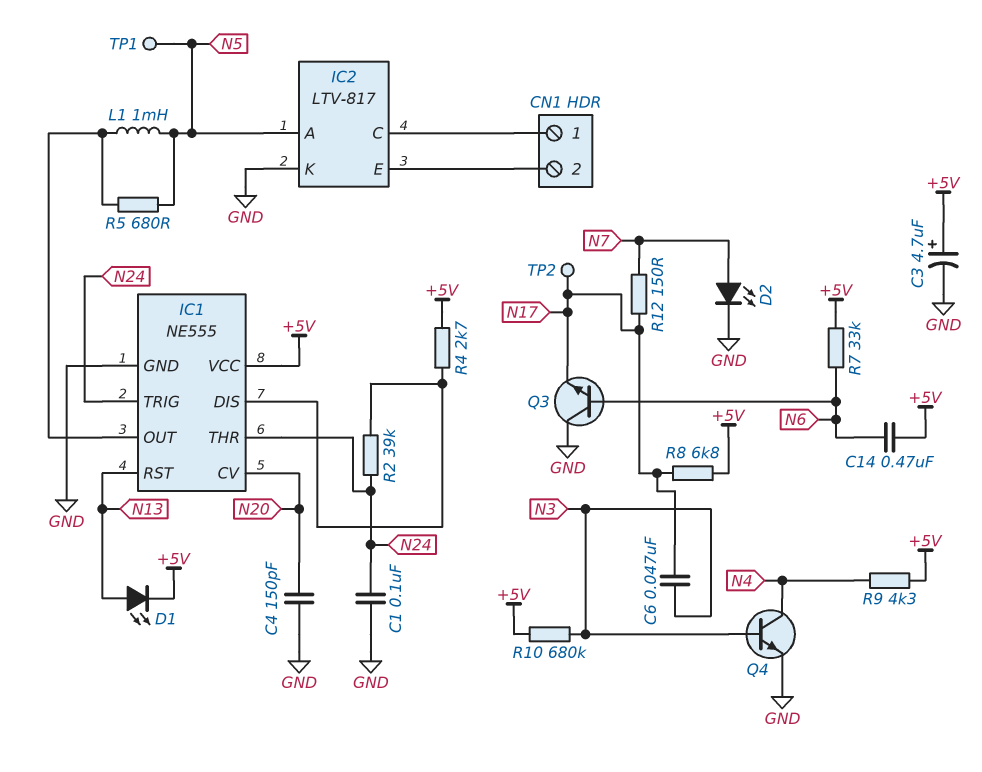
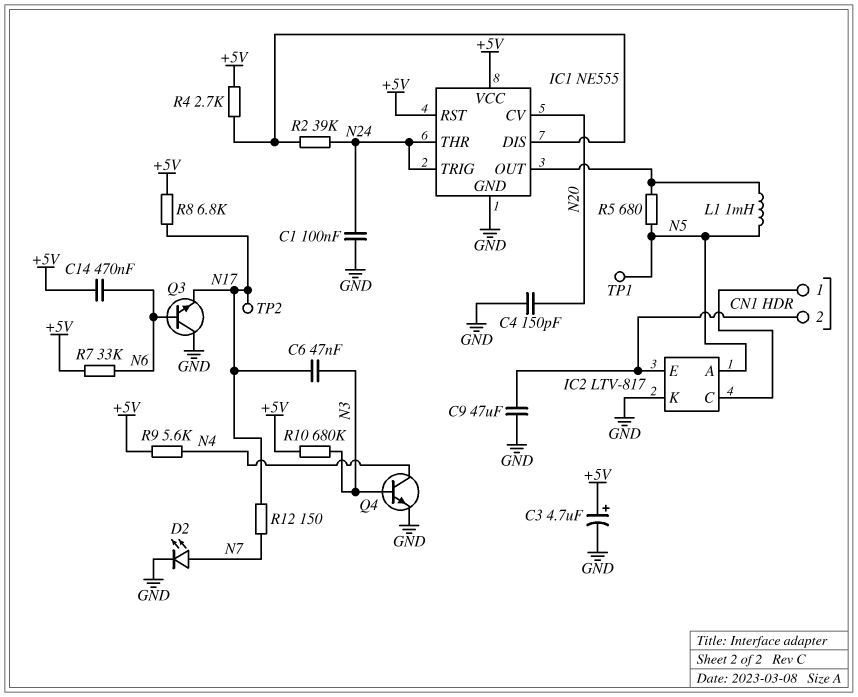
C9: none -> 47uF (CN1/2, GND)
D1: LED (A N13, K +5V) -> none
IC1 pin RST: N13 -> +5V
R9: 4.3k (+5V, N4) -> 5.6k (+5V, N4)

